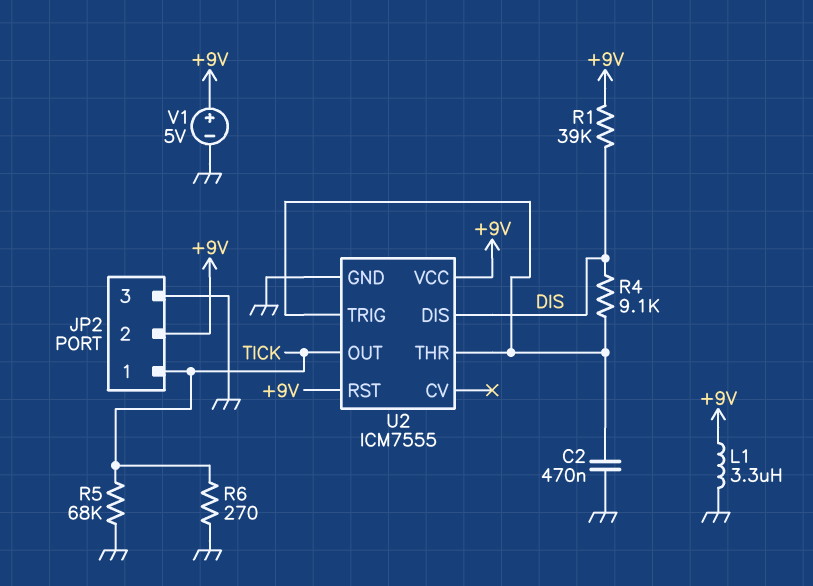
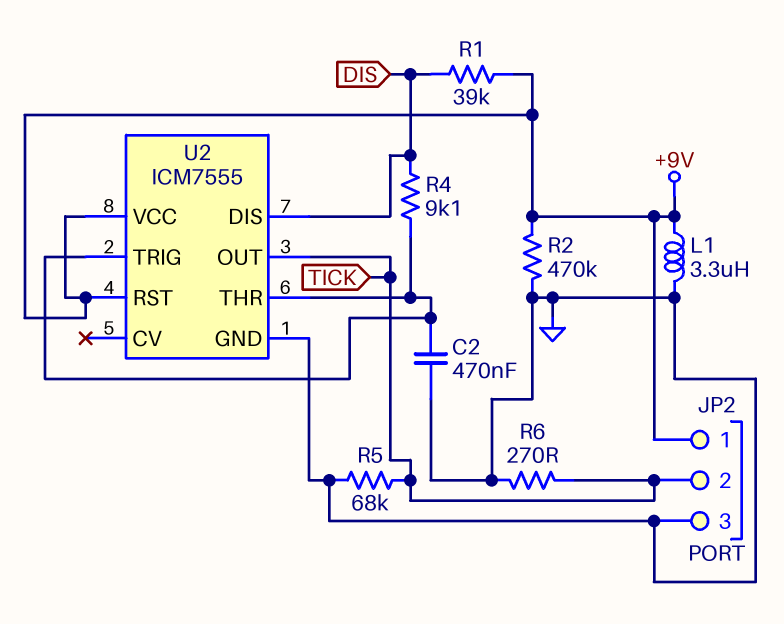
JP2 pin 1: TICK -> +9V
JP2 pin 2: +9V -> TICK
R2: none -> 470k (+9V, GND)
V1: 5V (plus +9V, minus GND) -> none

